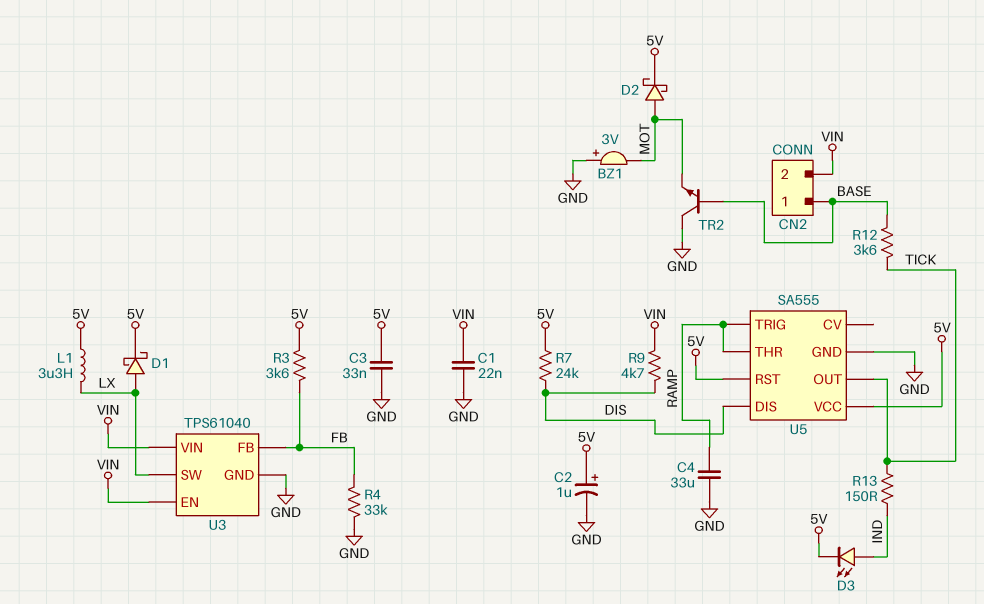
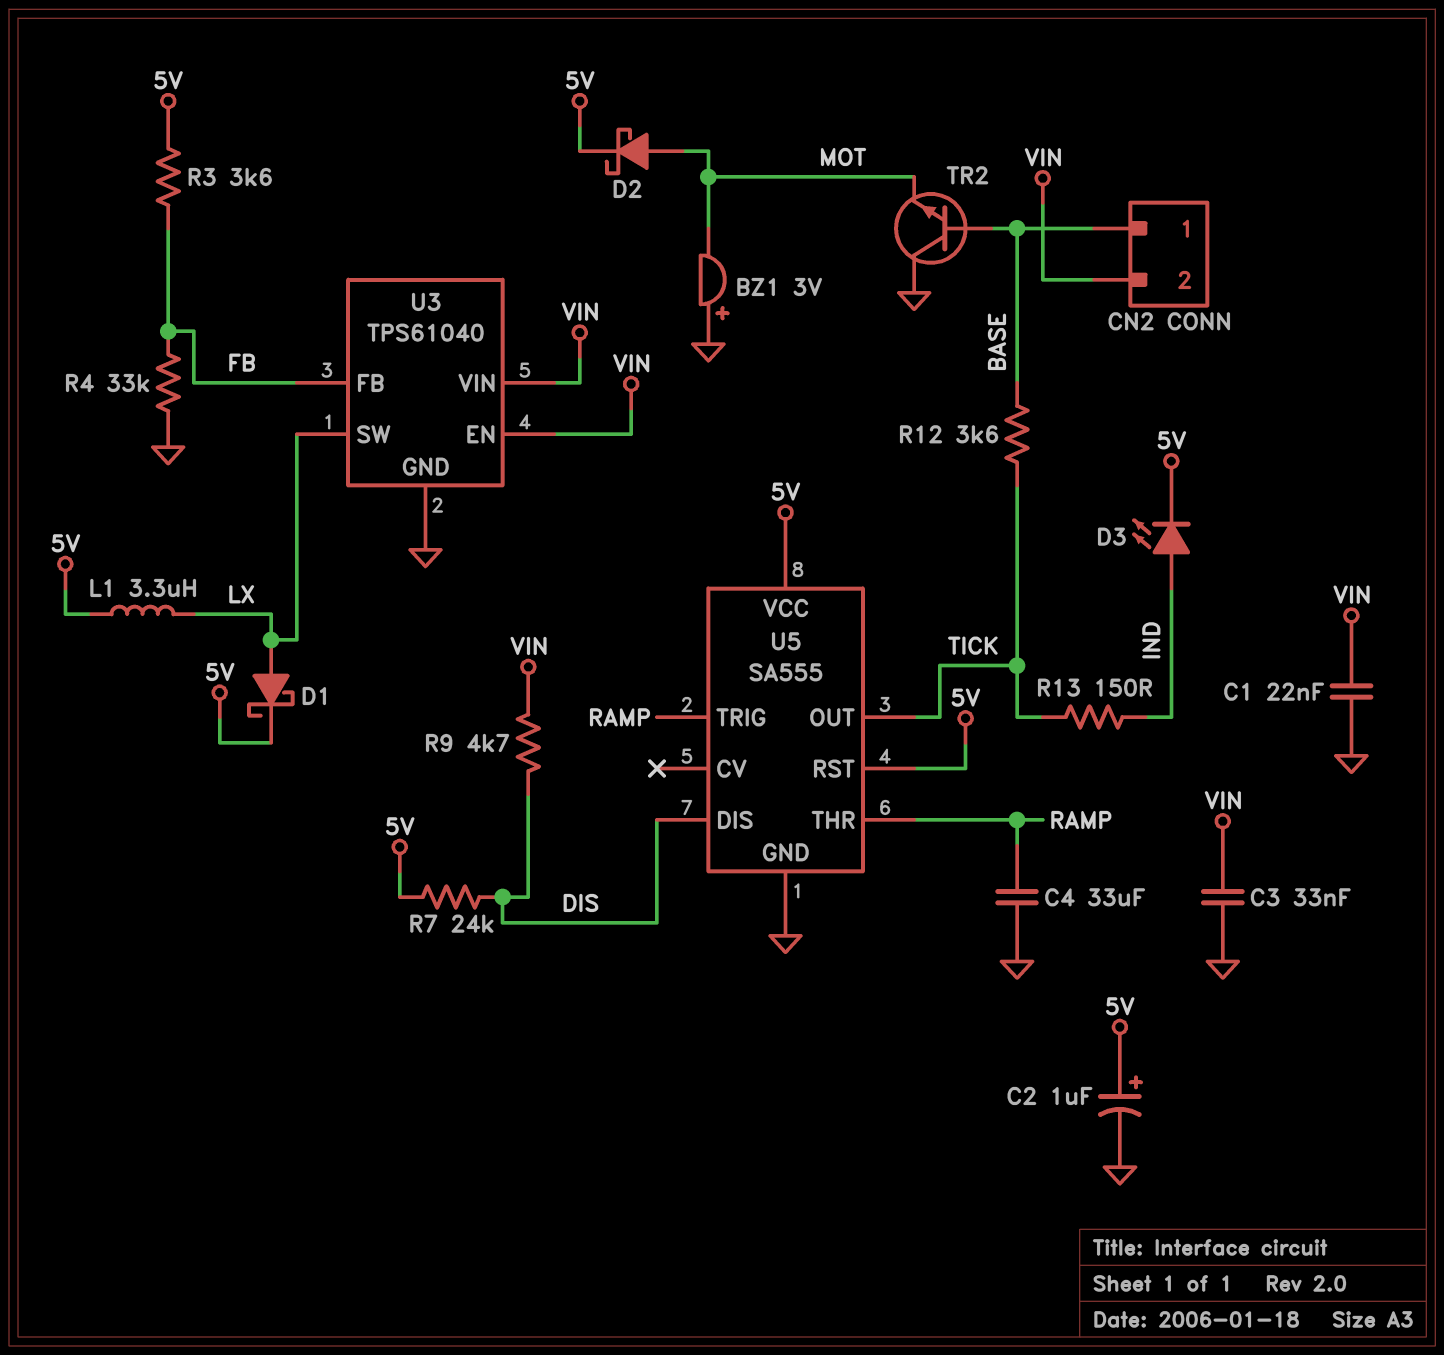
C3: 33nF (5V, GND) -> 33nF (GND, VIN)

